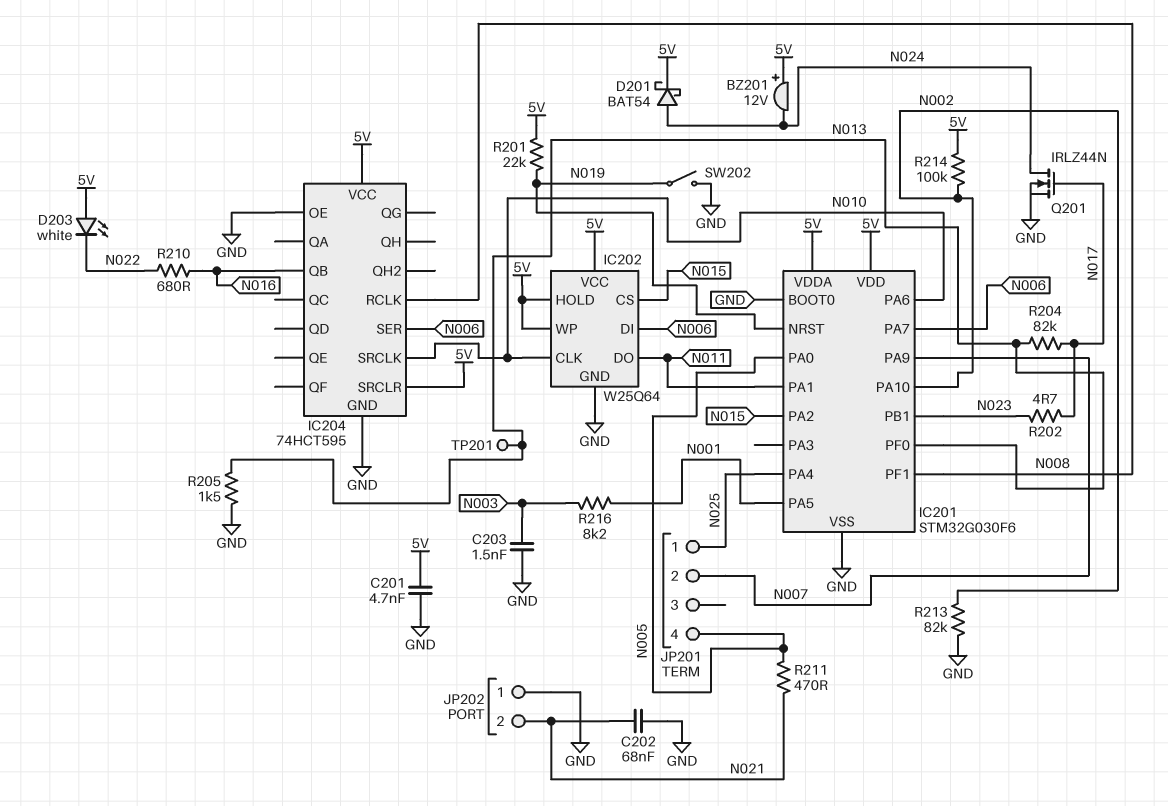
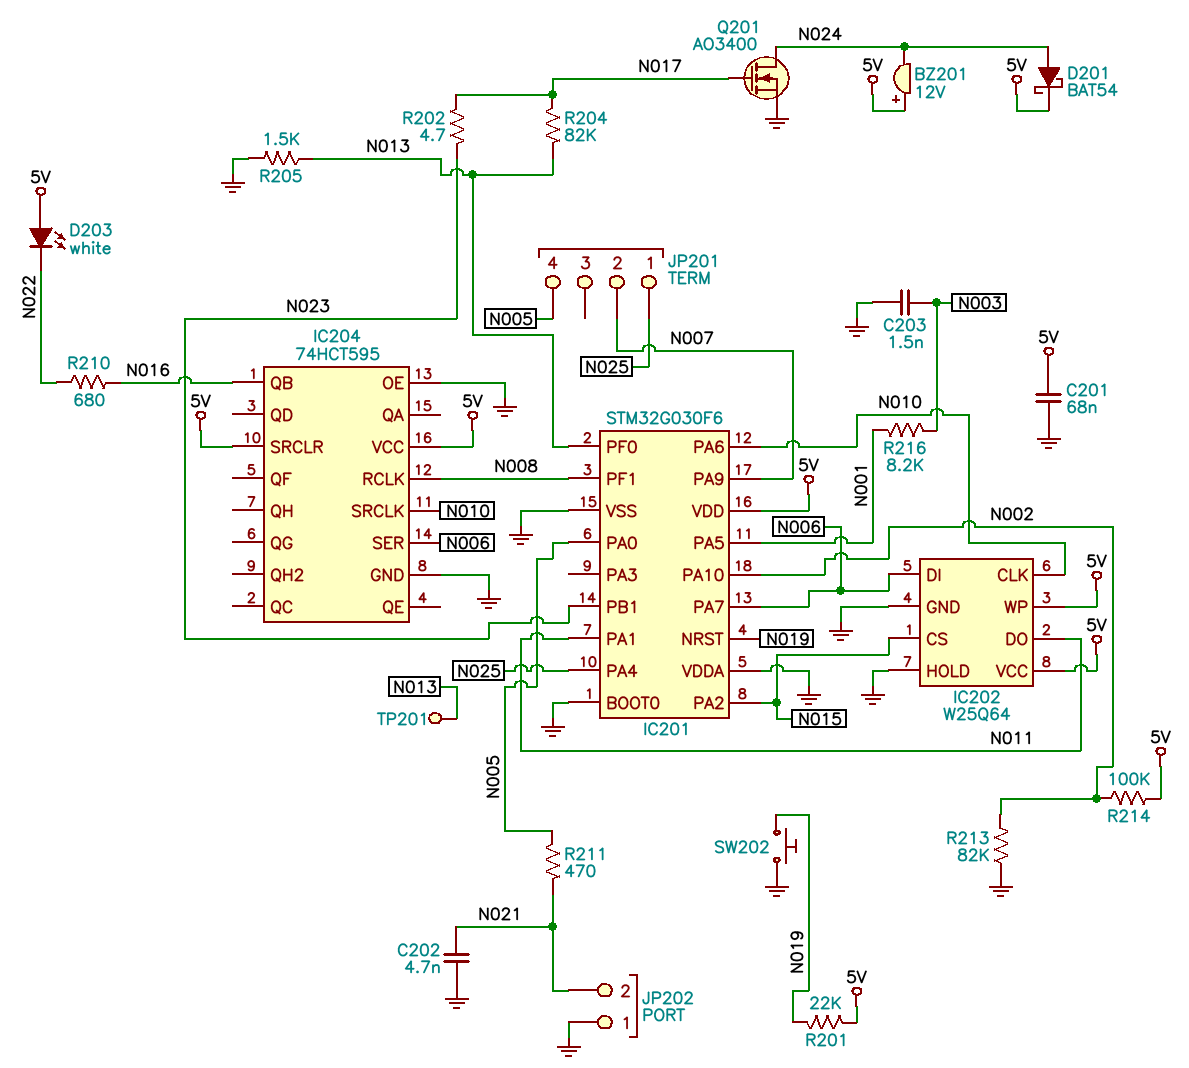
C201: 4.7nF (5V, GND) -> 68nF (5V, GND)
C202: 68nF (GND, N021) -> 4.7nF (GND, N021)
IC201 pin VDDA: 5V -> GND
IC202 pin HOLD: 5V -> GND
Q201: NMOS IRLZ44N (G N017, D N024, S GND) -> NMOS AO3400 (G N017, D N024, S GND)
SW202: switch (GND, N019) -> button (GND, N019)

